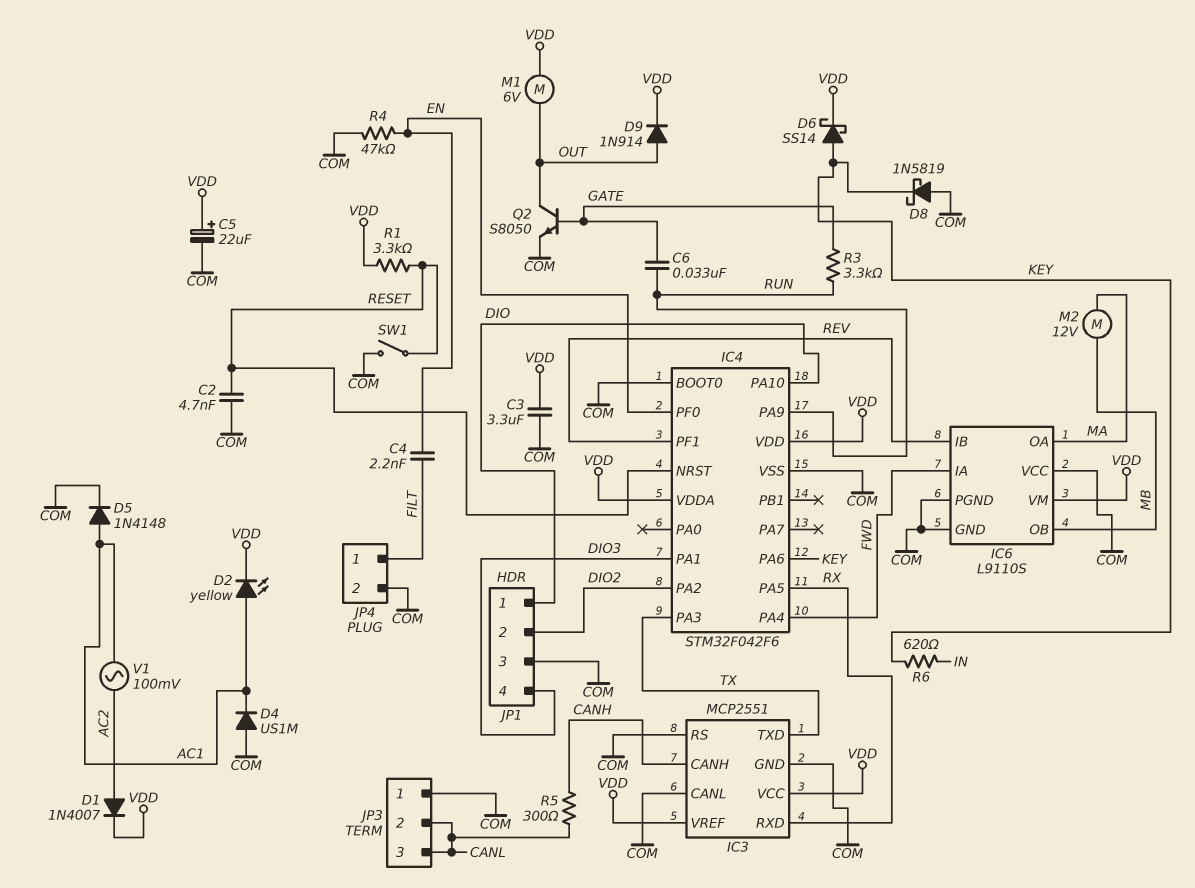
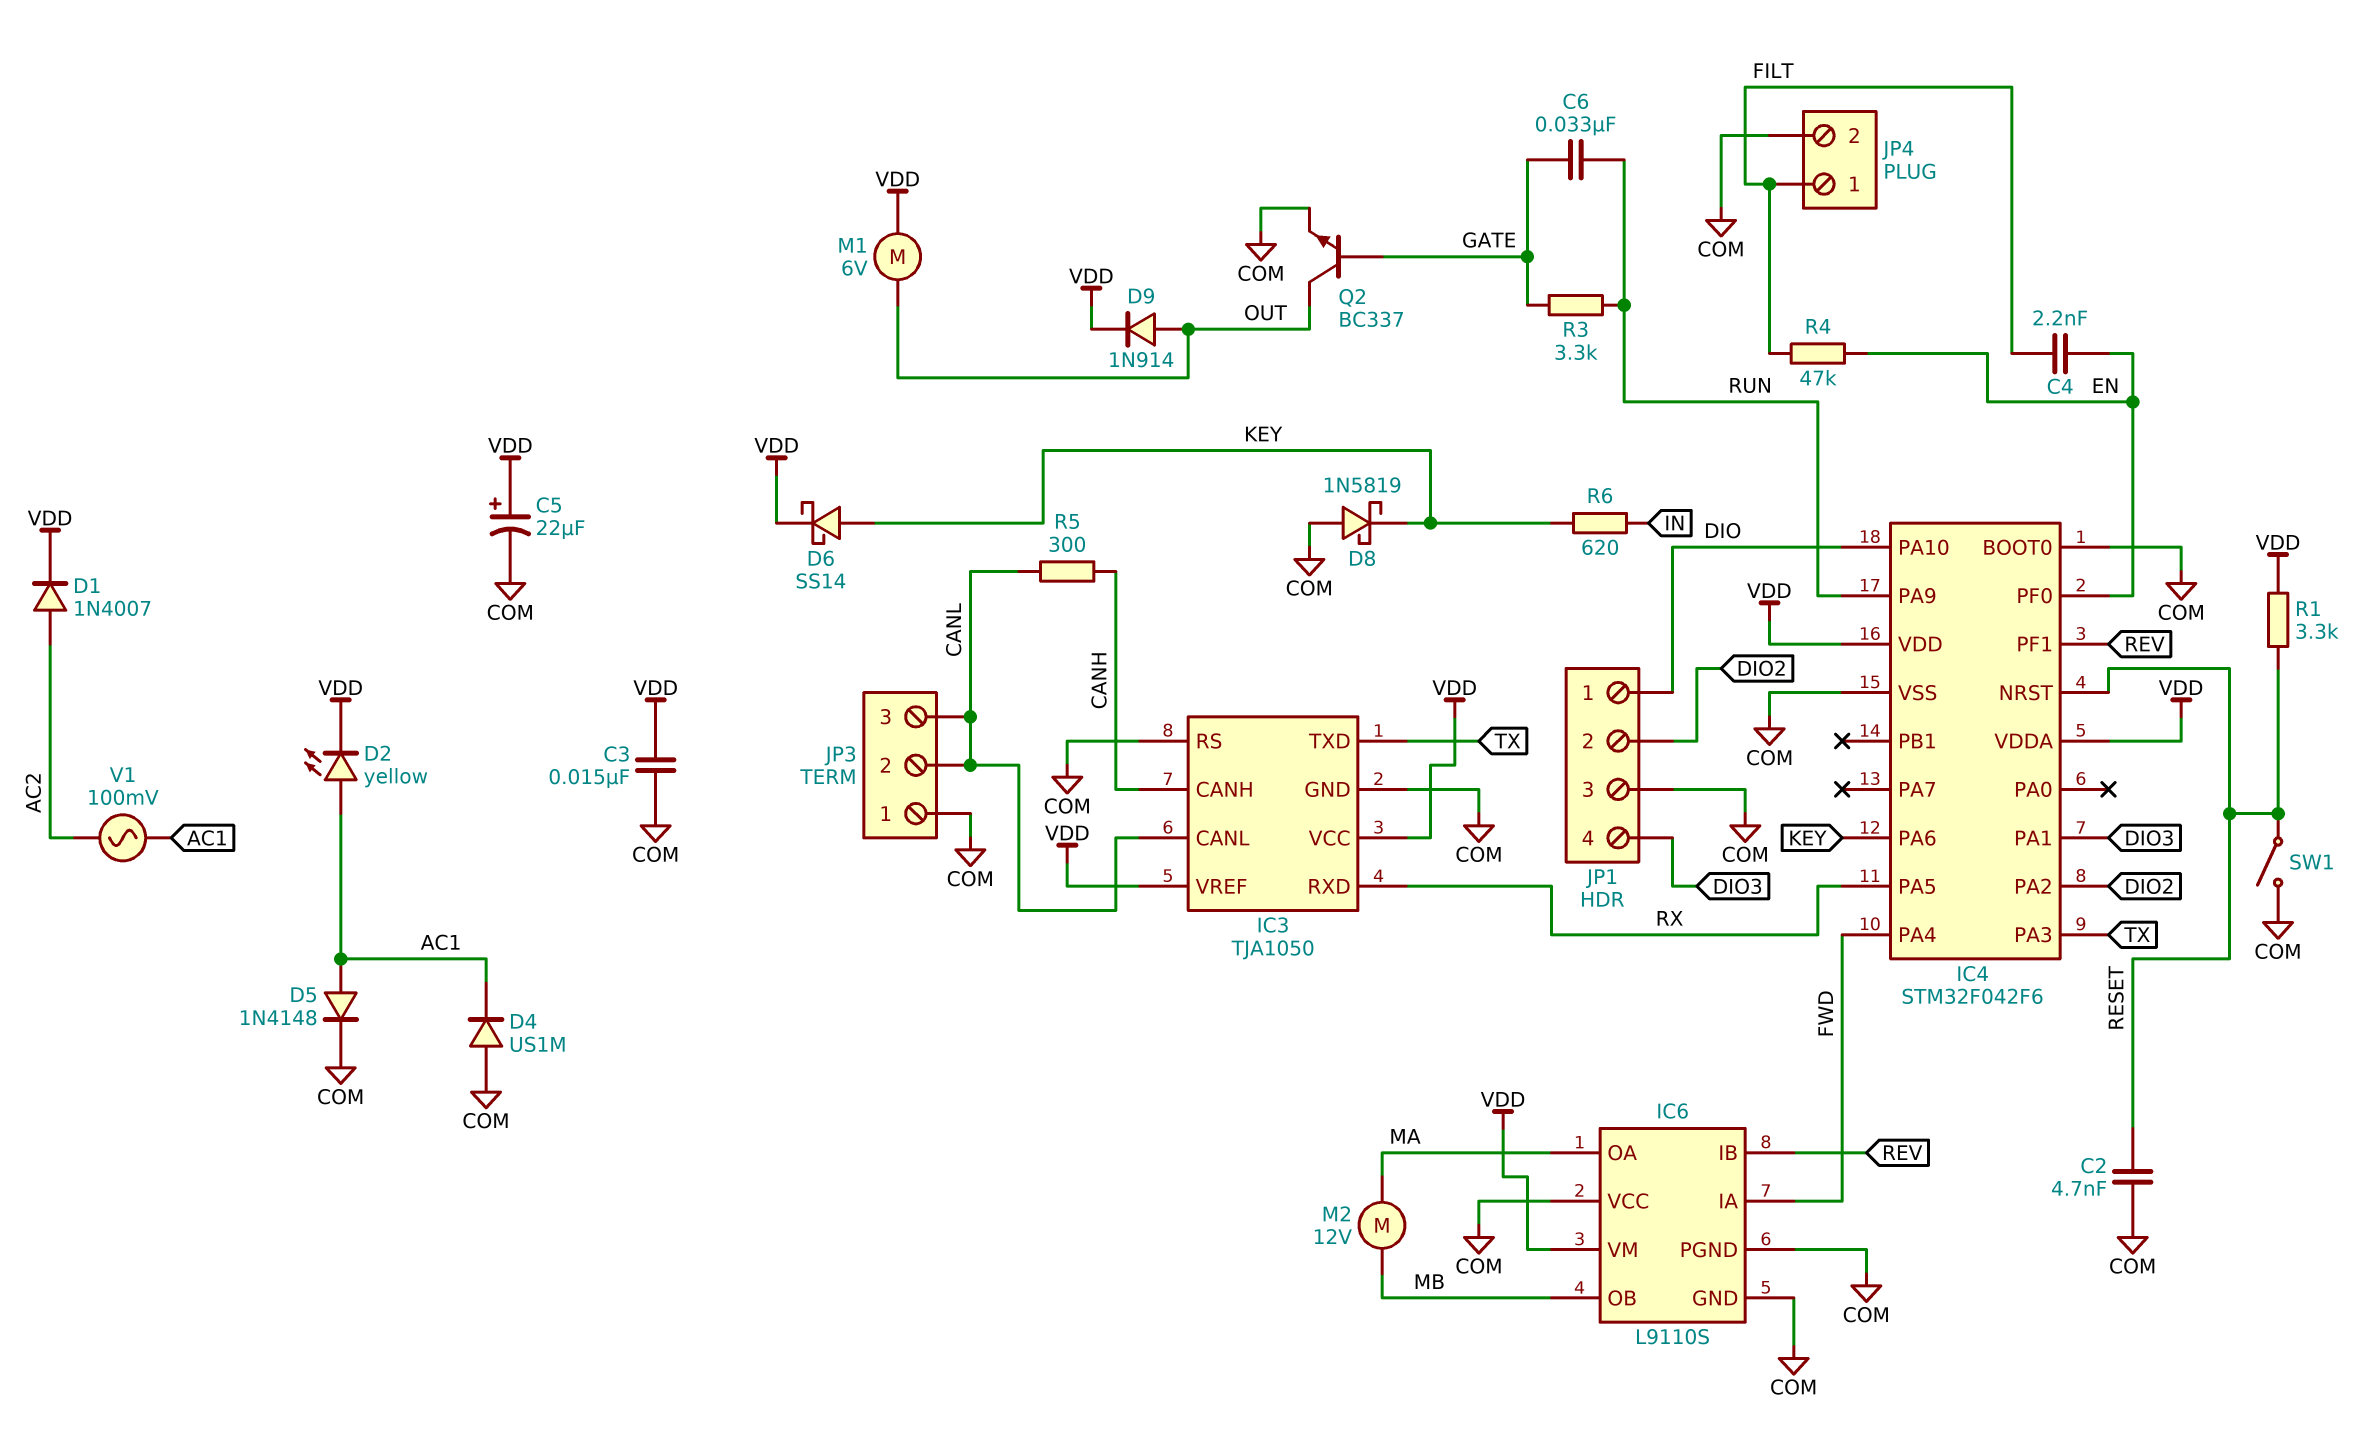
C3: 3.3uF (COM, VDD) -> 15nF (COM, VDD)
IC3: MCP2551 -> TJA1050
IC3 pin CANL: COM -> CANL
Q2: NPN S8050 (B GATE, C OUT, E COM) -> NPN BC337 (B GATE, C OUT, E COM)
R4: 47k (COM, EN) -> 47k (EN, FILT)

